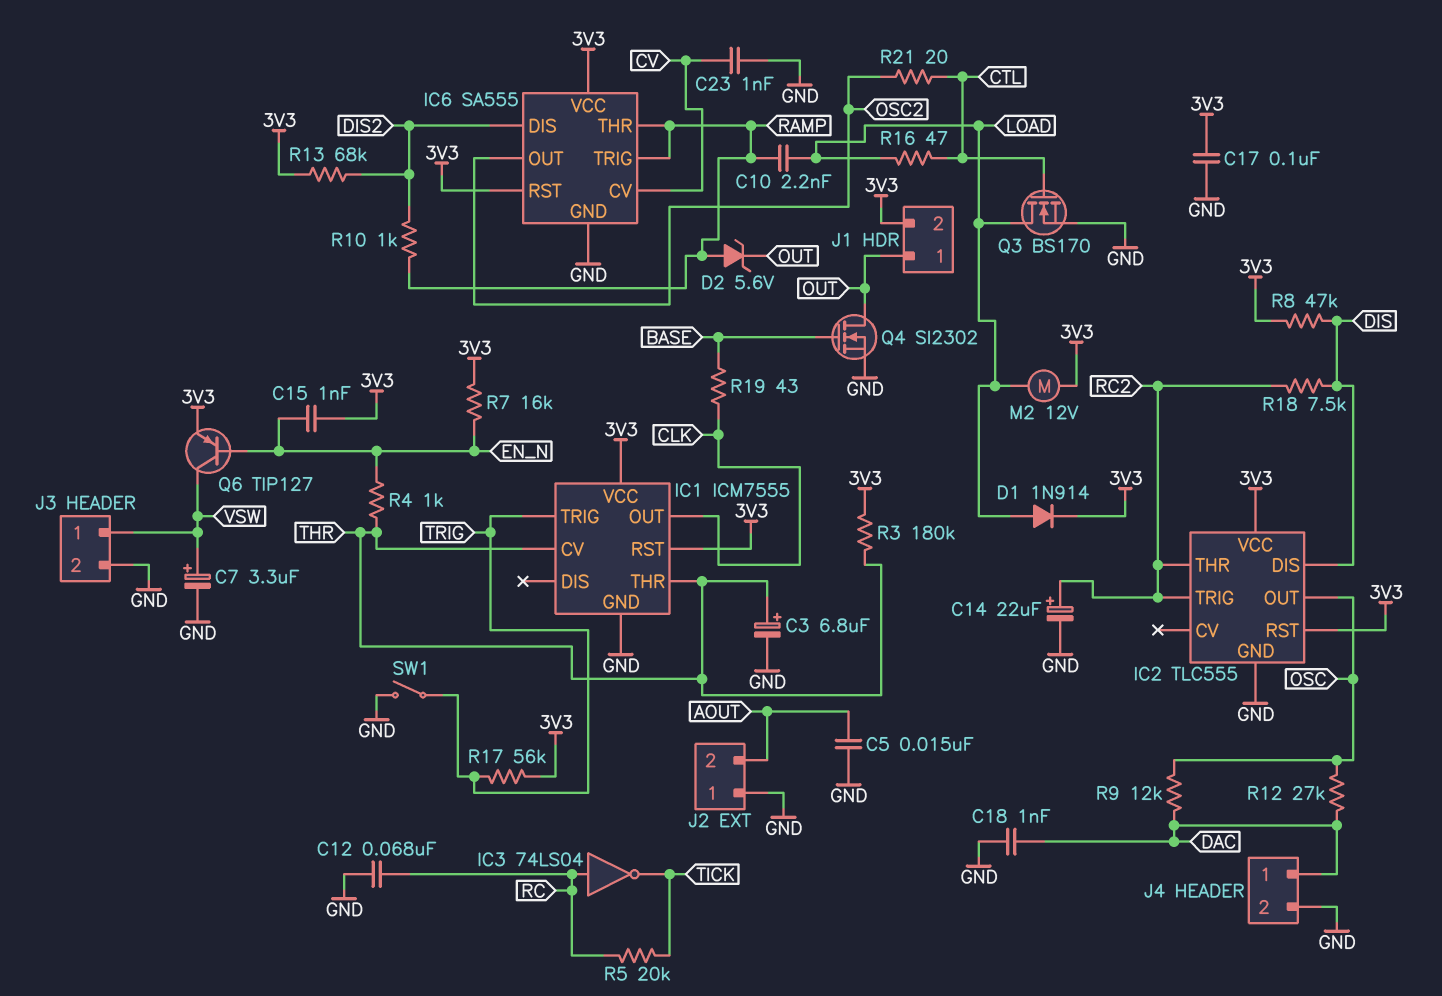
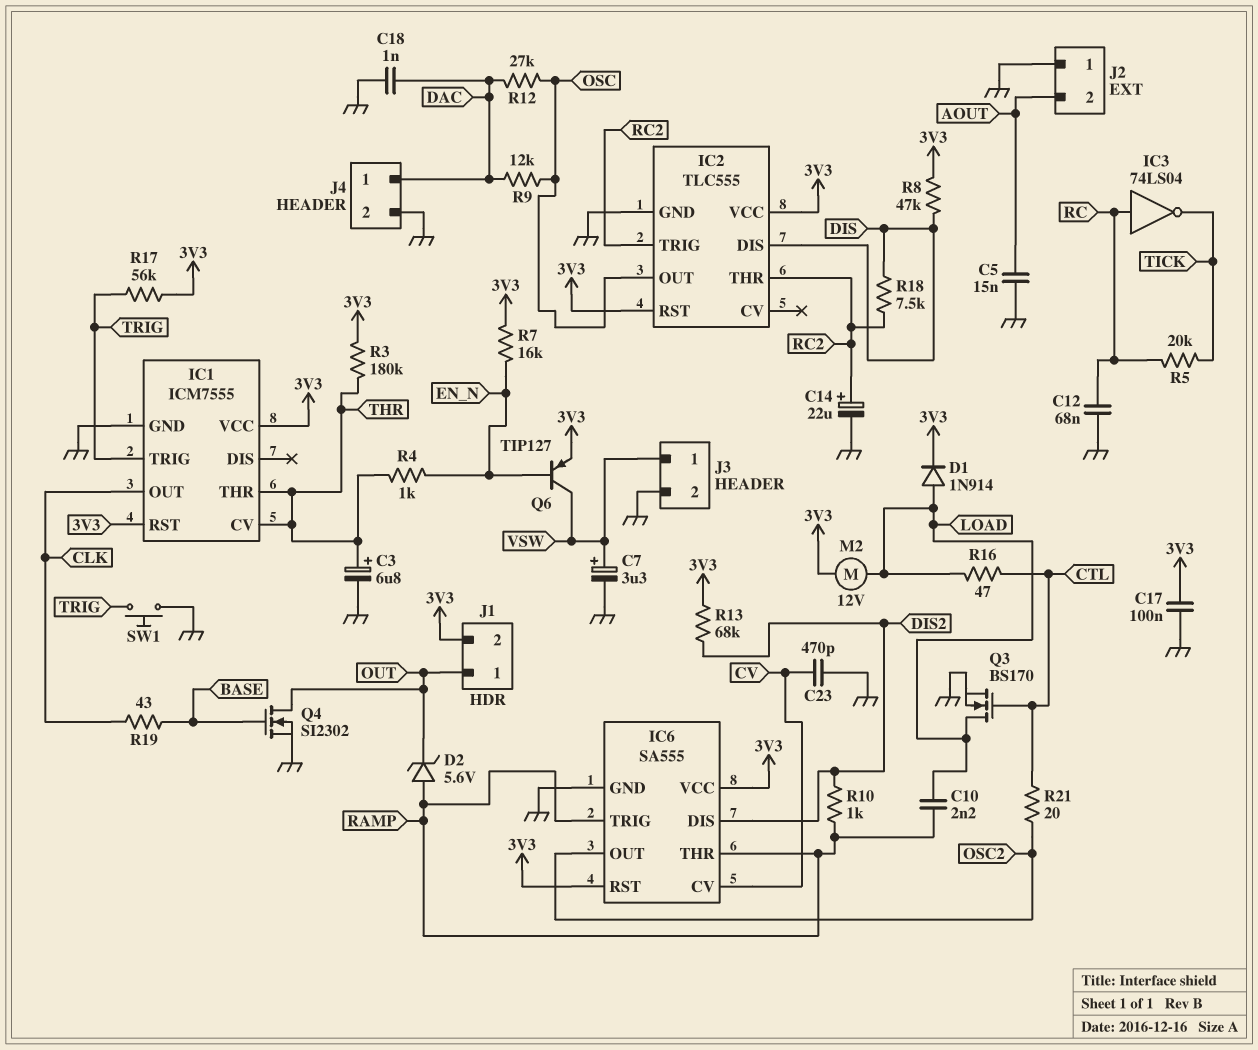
C15: 1nF (3V3, EN_N) -> none
C23: 1nF (CV, GND) -> 470pF (CV, GND)
SW1: switch (GND, TRIG) -> button (GND, TRIG)

